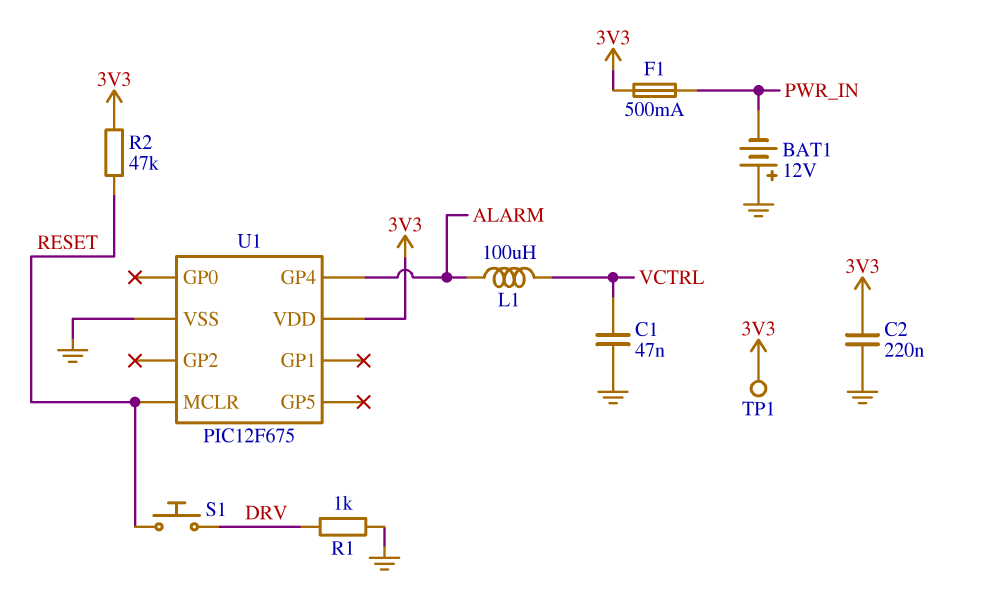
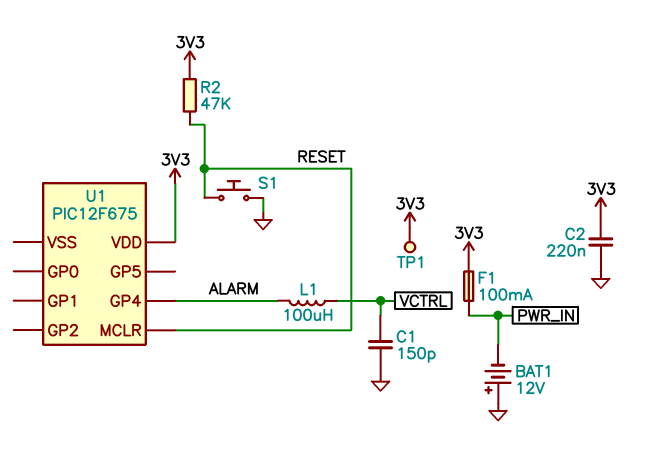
C1: 47nF (GND, VCTRL) -> 150pF (GND, VCTRL)
F1: 500mA (3V3, PWR_IN) -> 100mA (3V3, PWR_IN)
R1: 1k (DRV, GND) -> none
S1: button (DRV, RESET) -> button (GND, RESET)
U1 pin VSS: GND -> none

